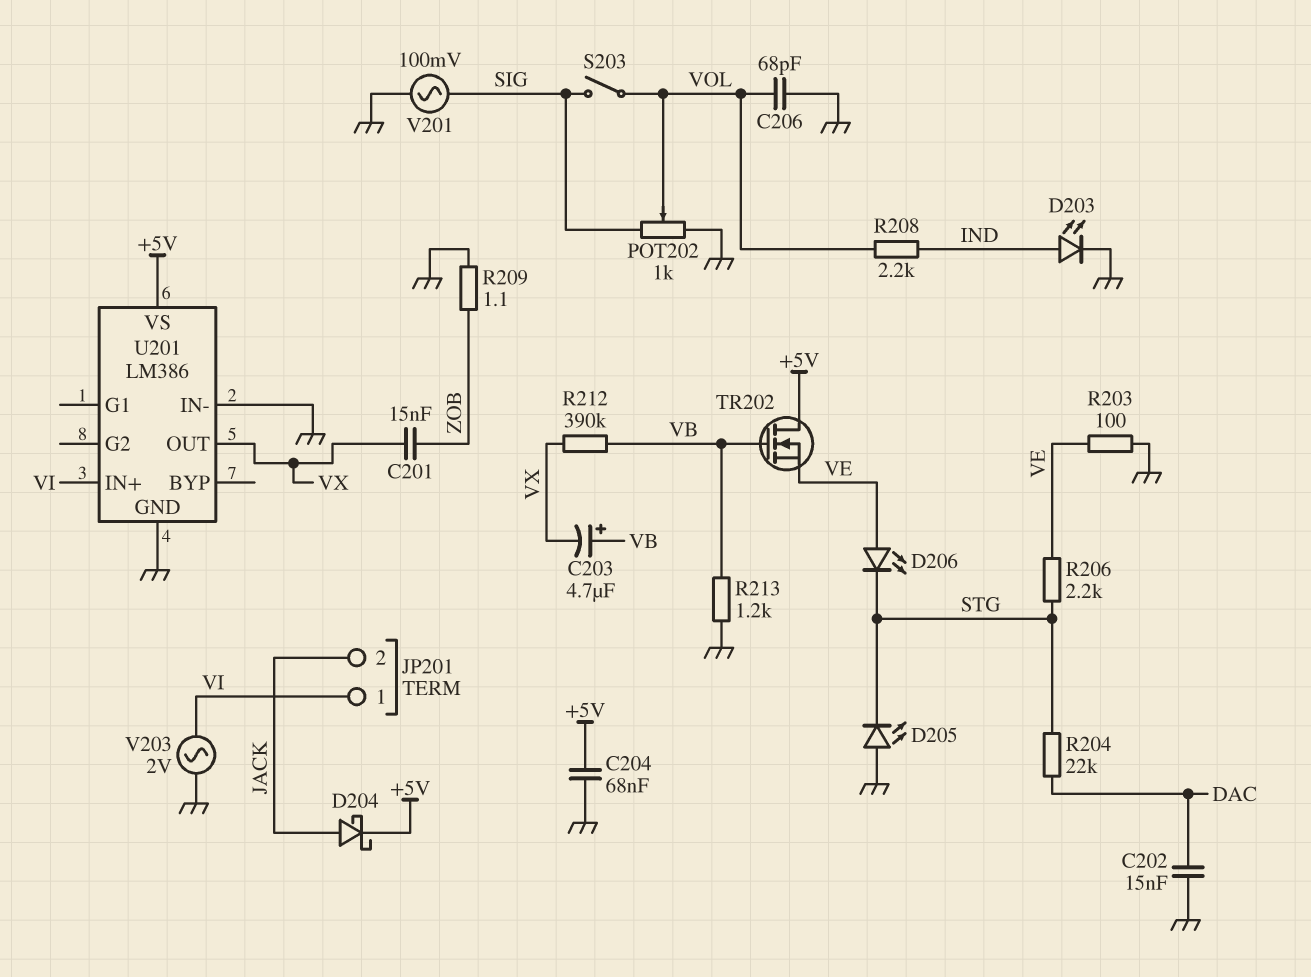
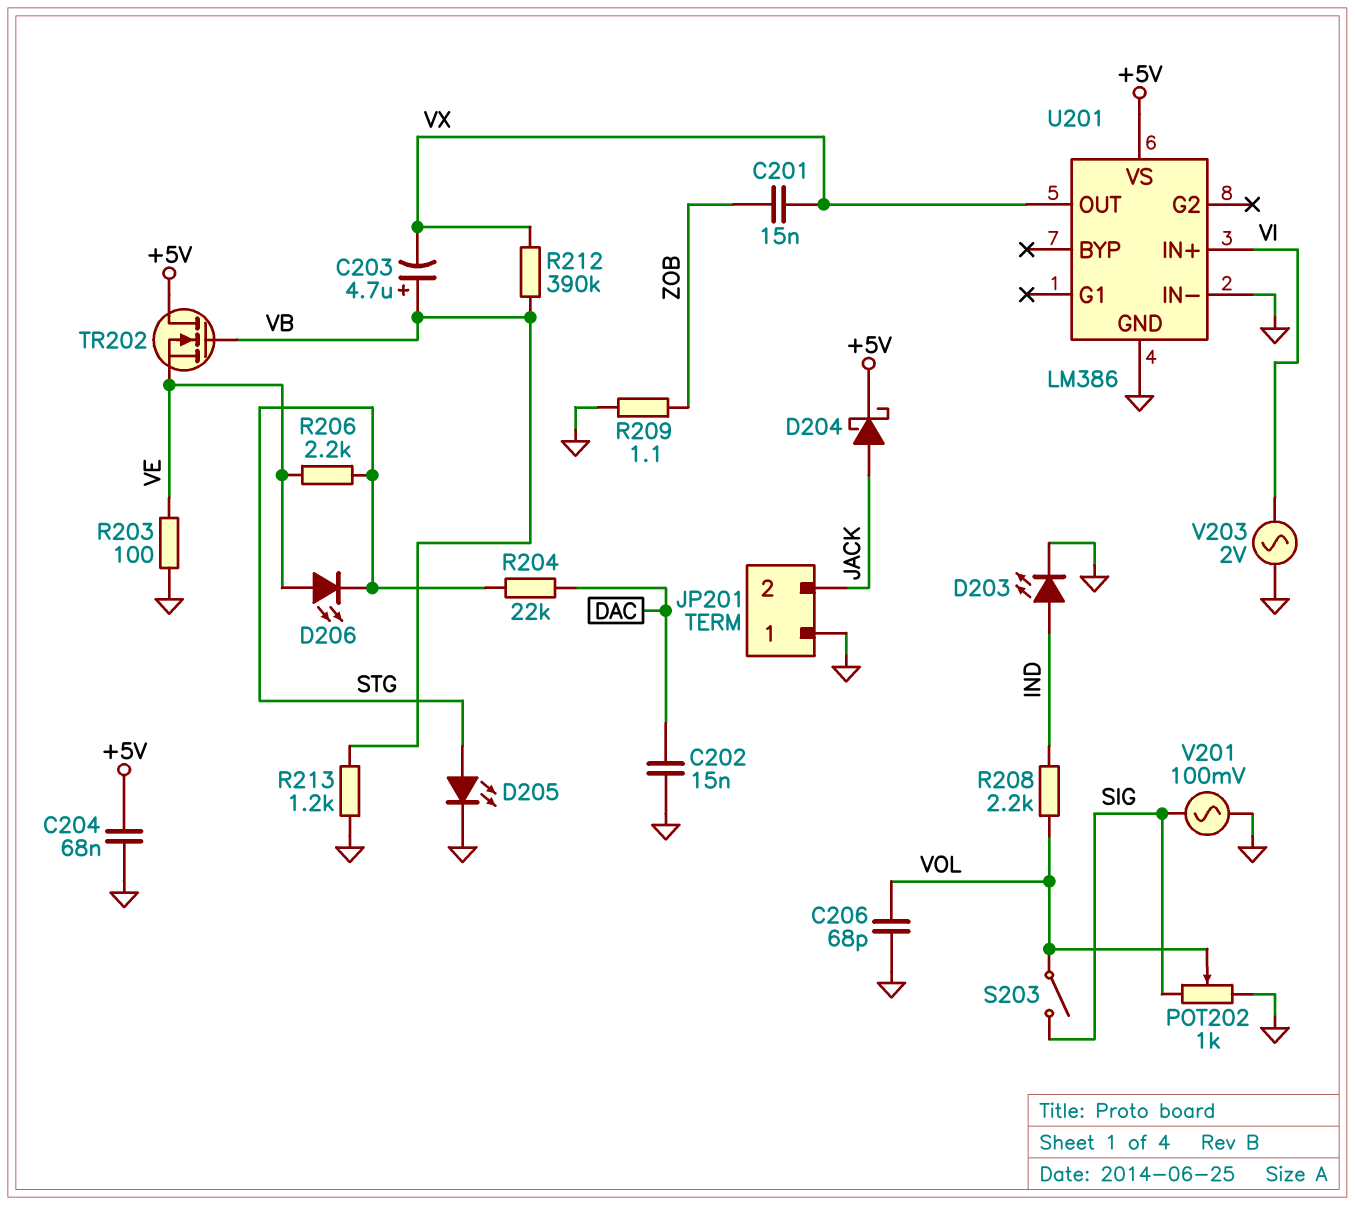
D205: LED (A GND, K STG) -> LED (A STG, K GND)
JP201 pin 1: VI -> GND

